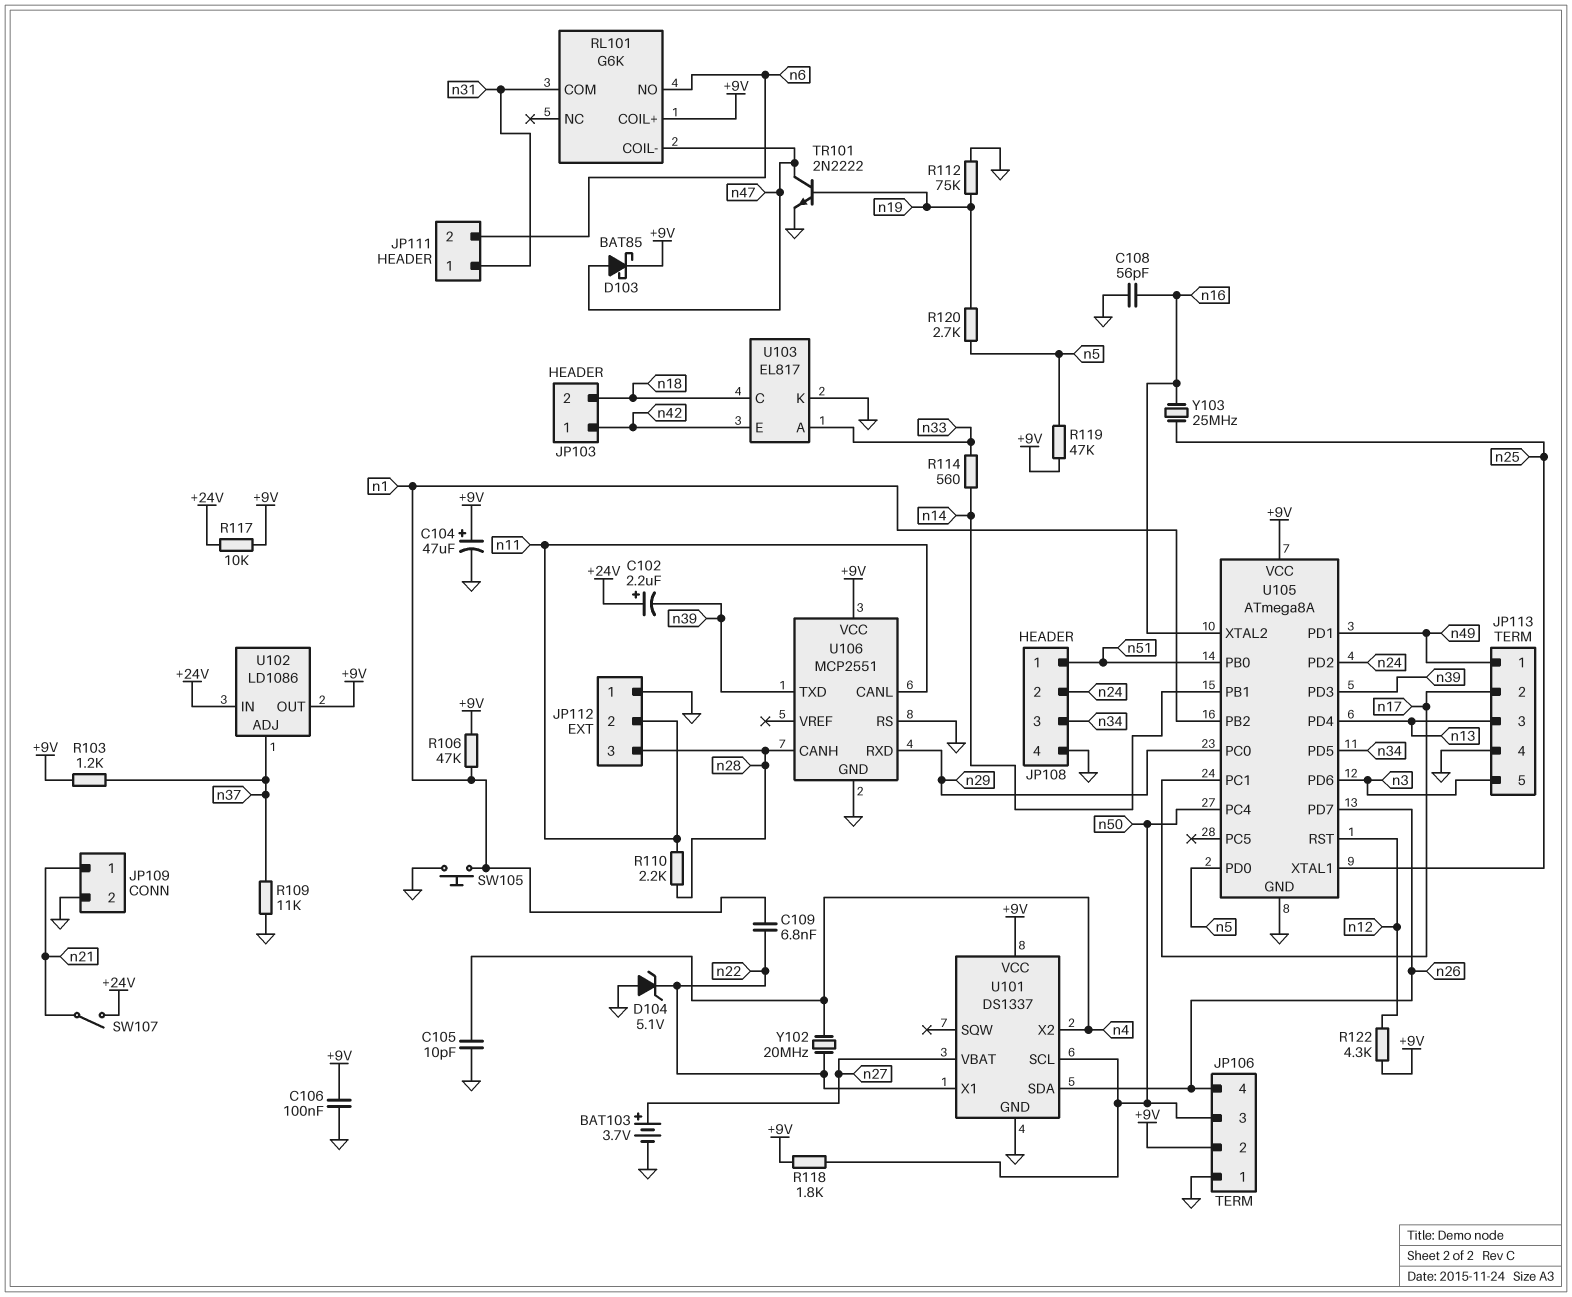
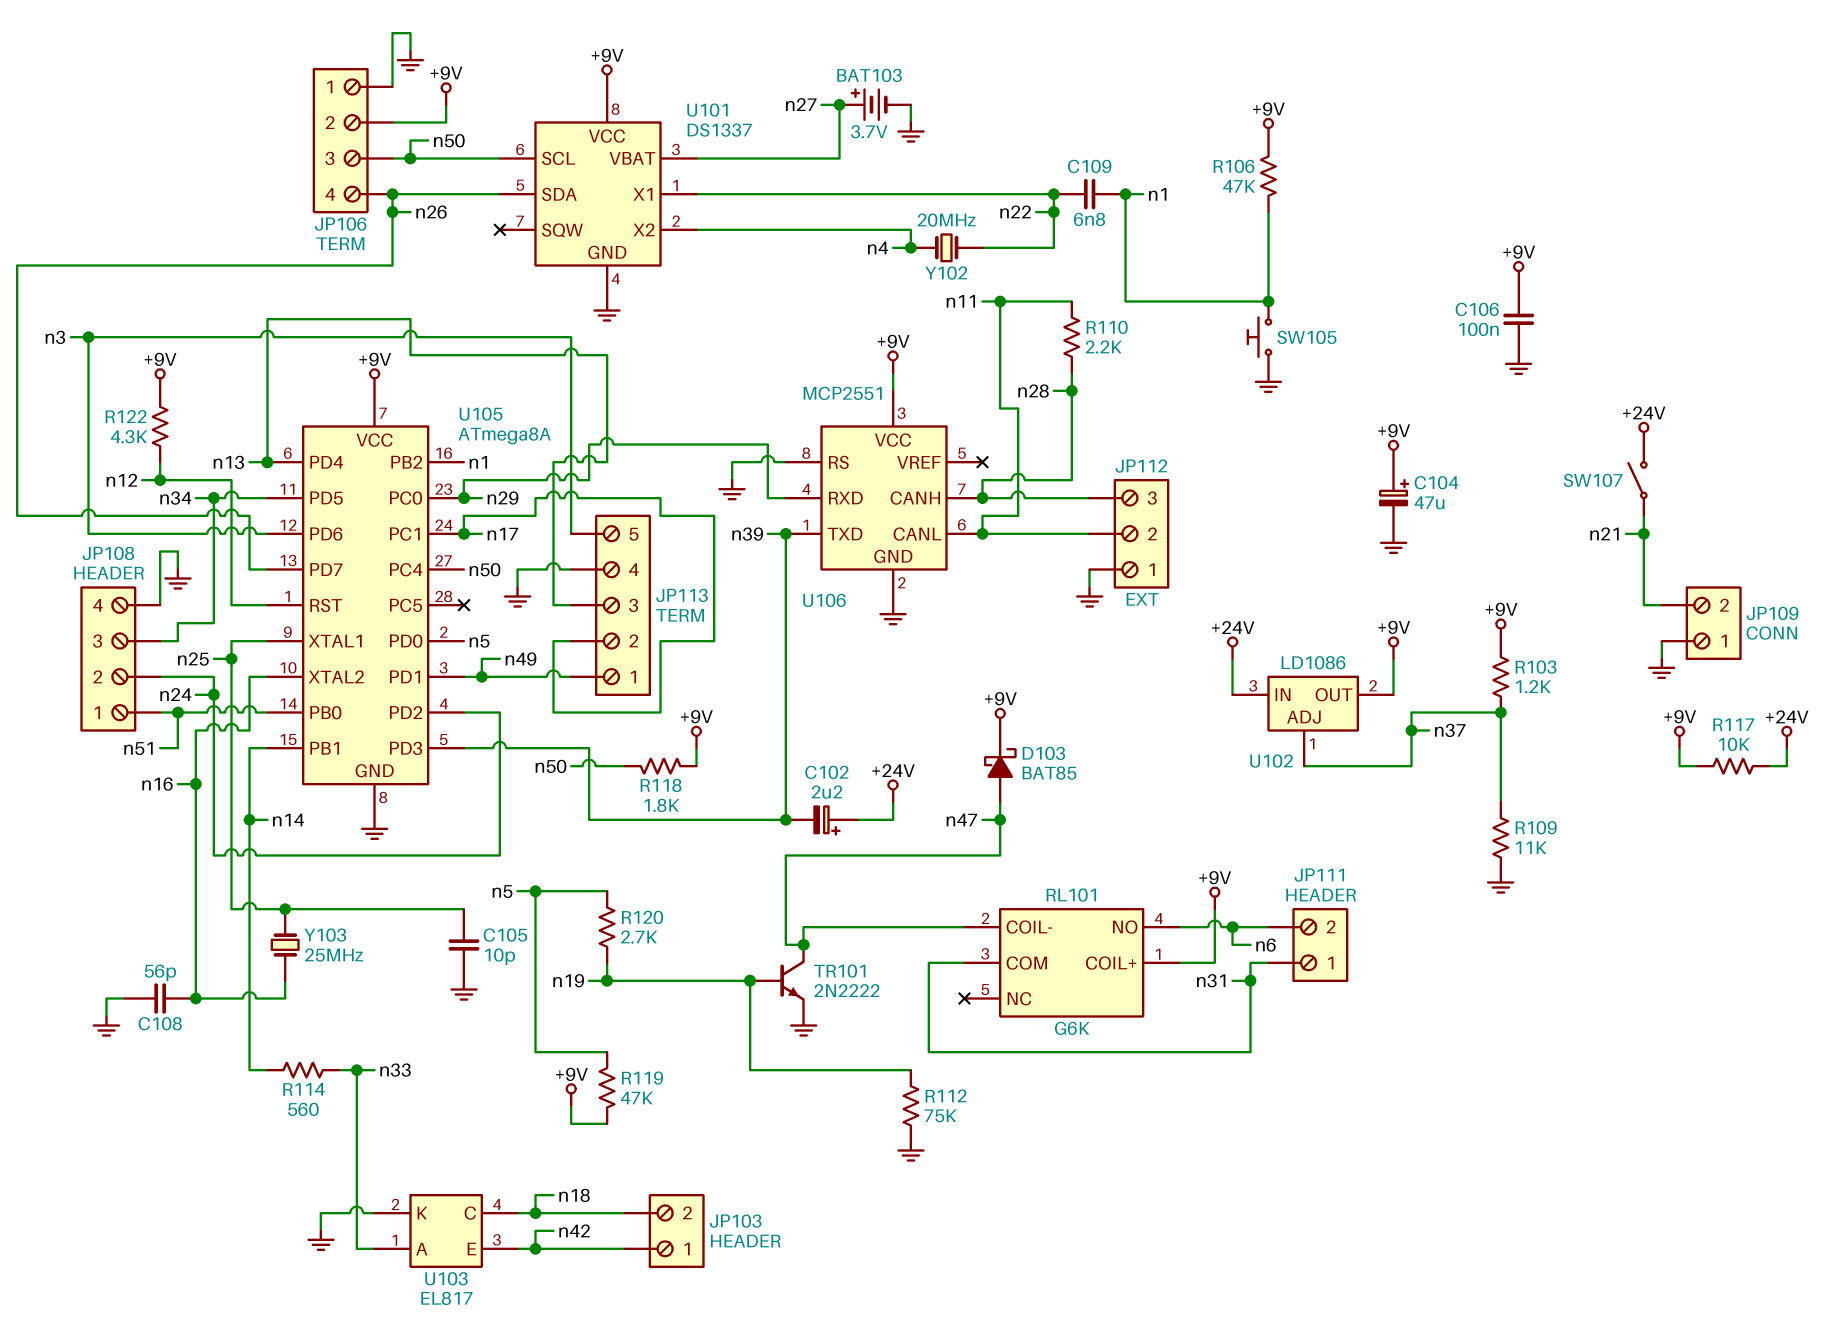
C105: 10pF (GND, n4) -> 10pF (GND, n25)
D104: zener 5.1V (A GND, K n22) -> none
JP109 pin 1: n21 -> GND
JP109 pin 2: GND -> n21

